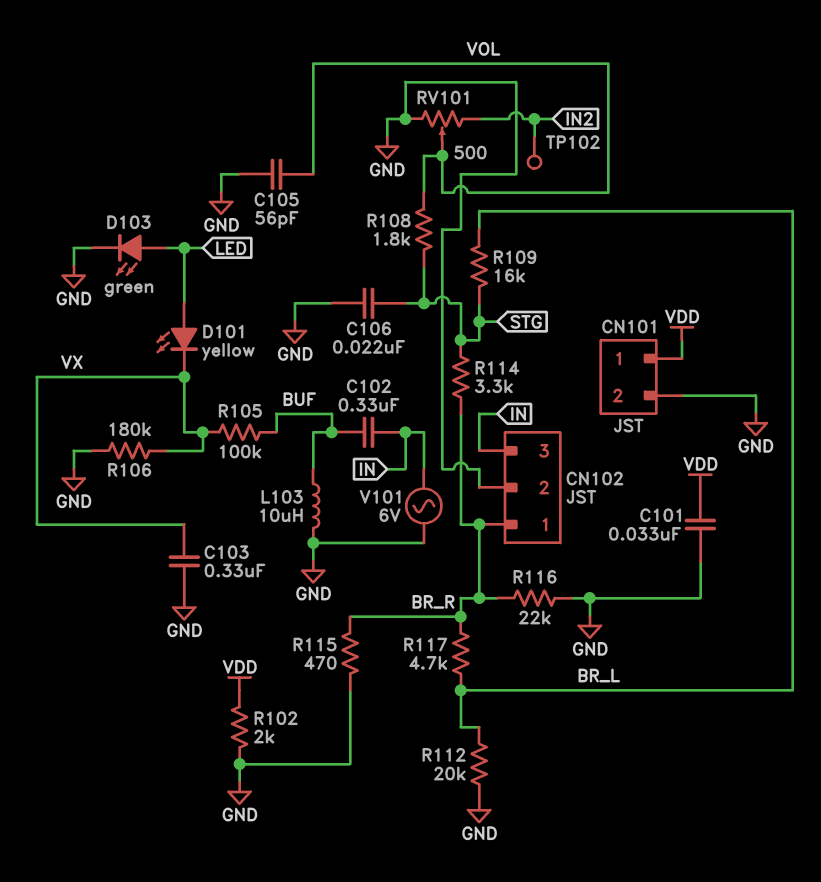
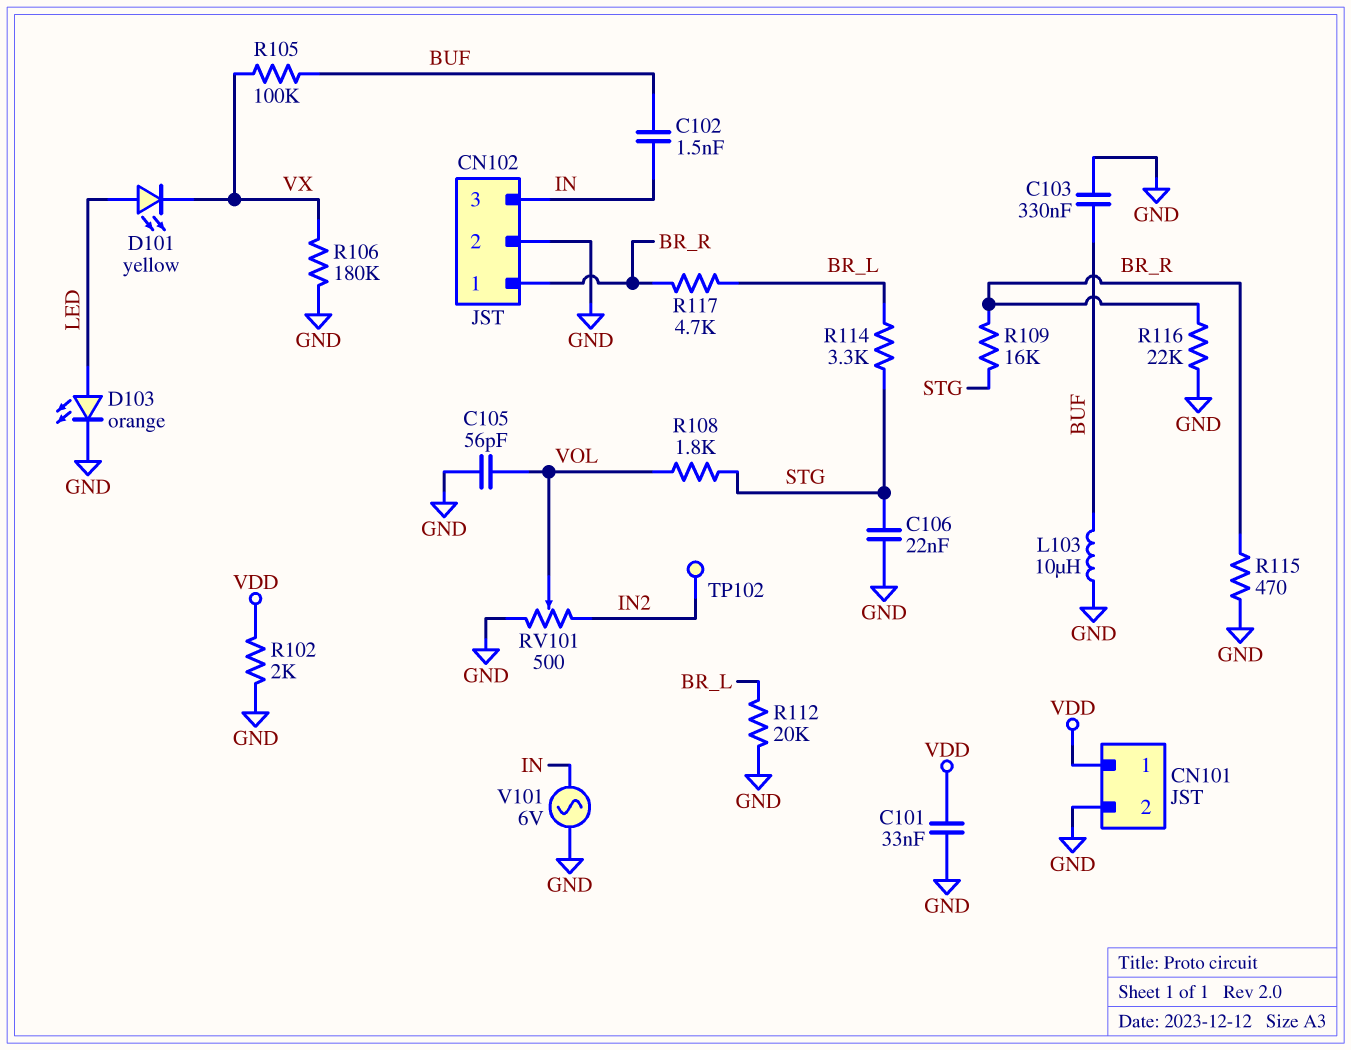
C102: 330nF (BUF, IN) -> 1.5nF (BUF, IN)
C103: 330nF (GND, VX) -> 330nF (BUF, GND)
D103: LED green (A LED, K GND) -> LED orange (A LED, K GND)
R109: 16k (BR_L, STG) -> 16k (BR_R, STG)
R114: 3.3k (BR_R, STG) -> 3.3k (BR_L, STG)

